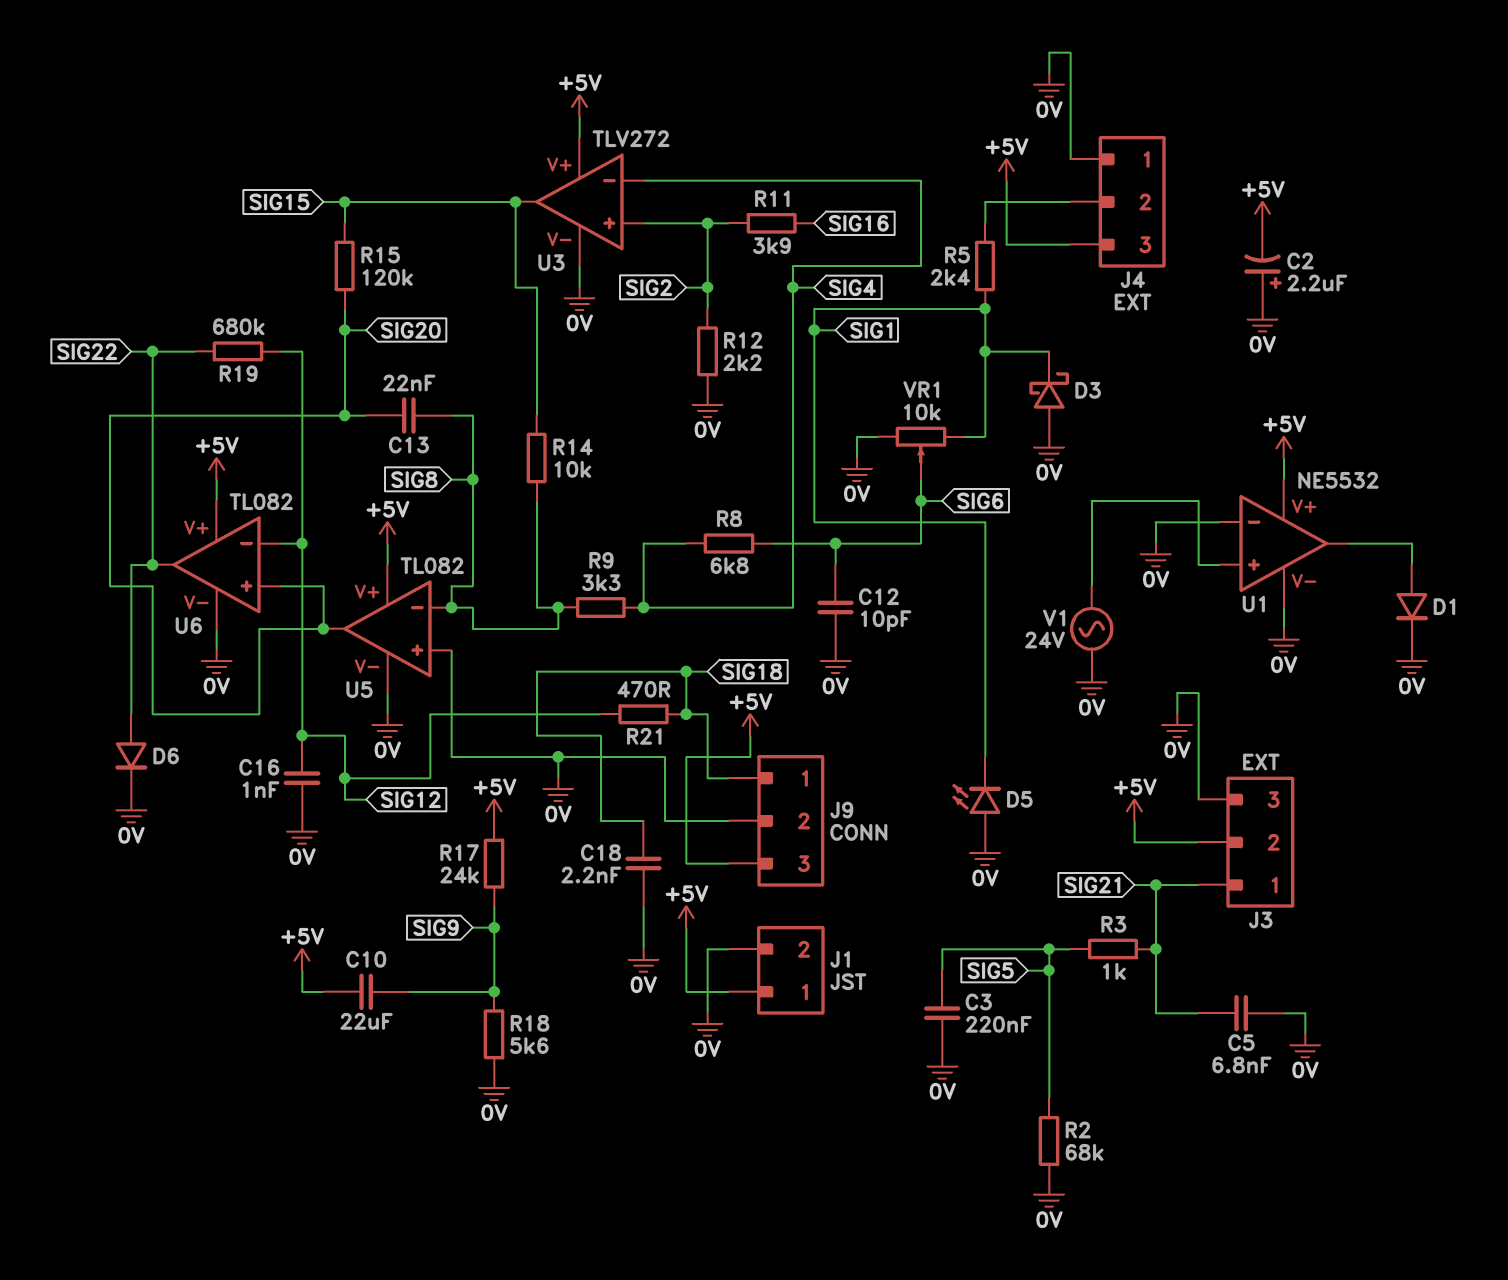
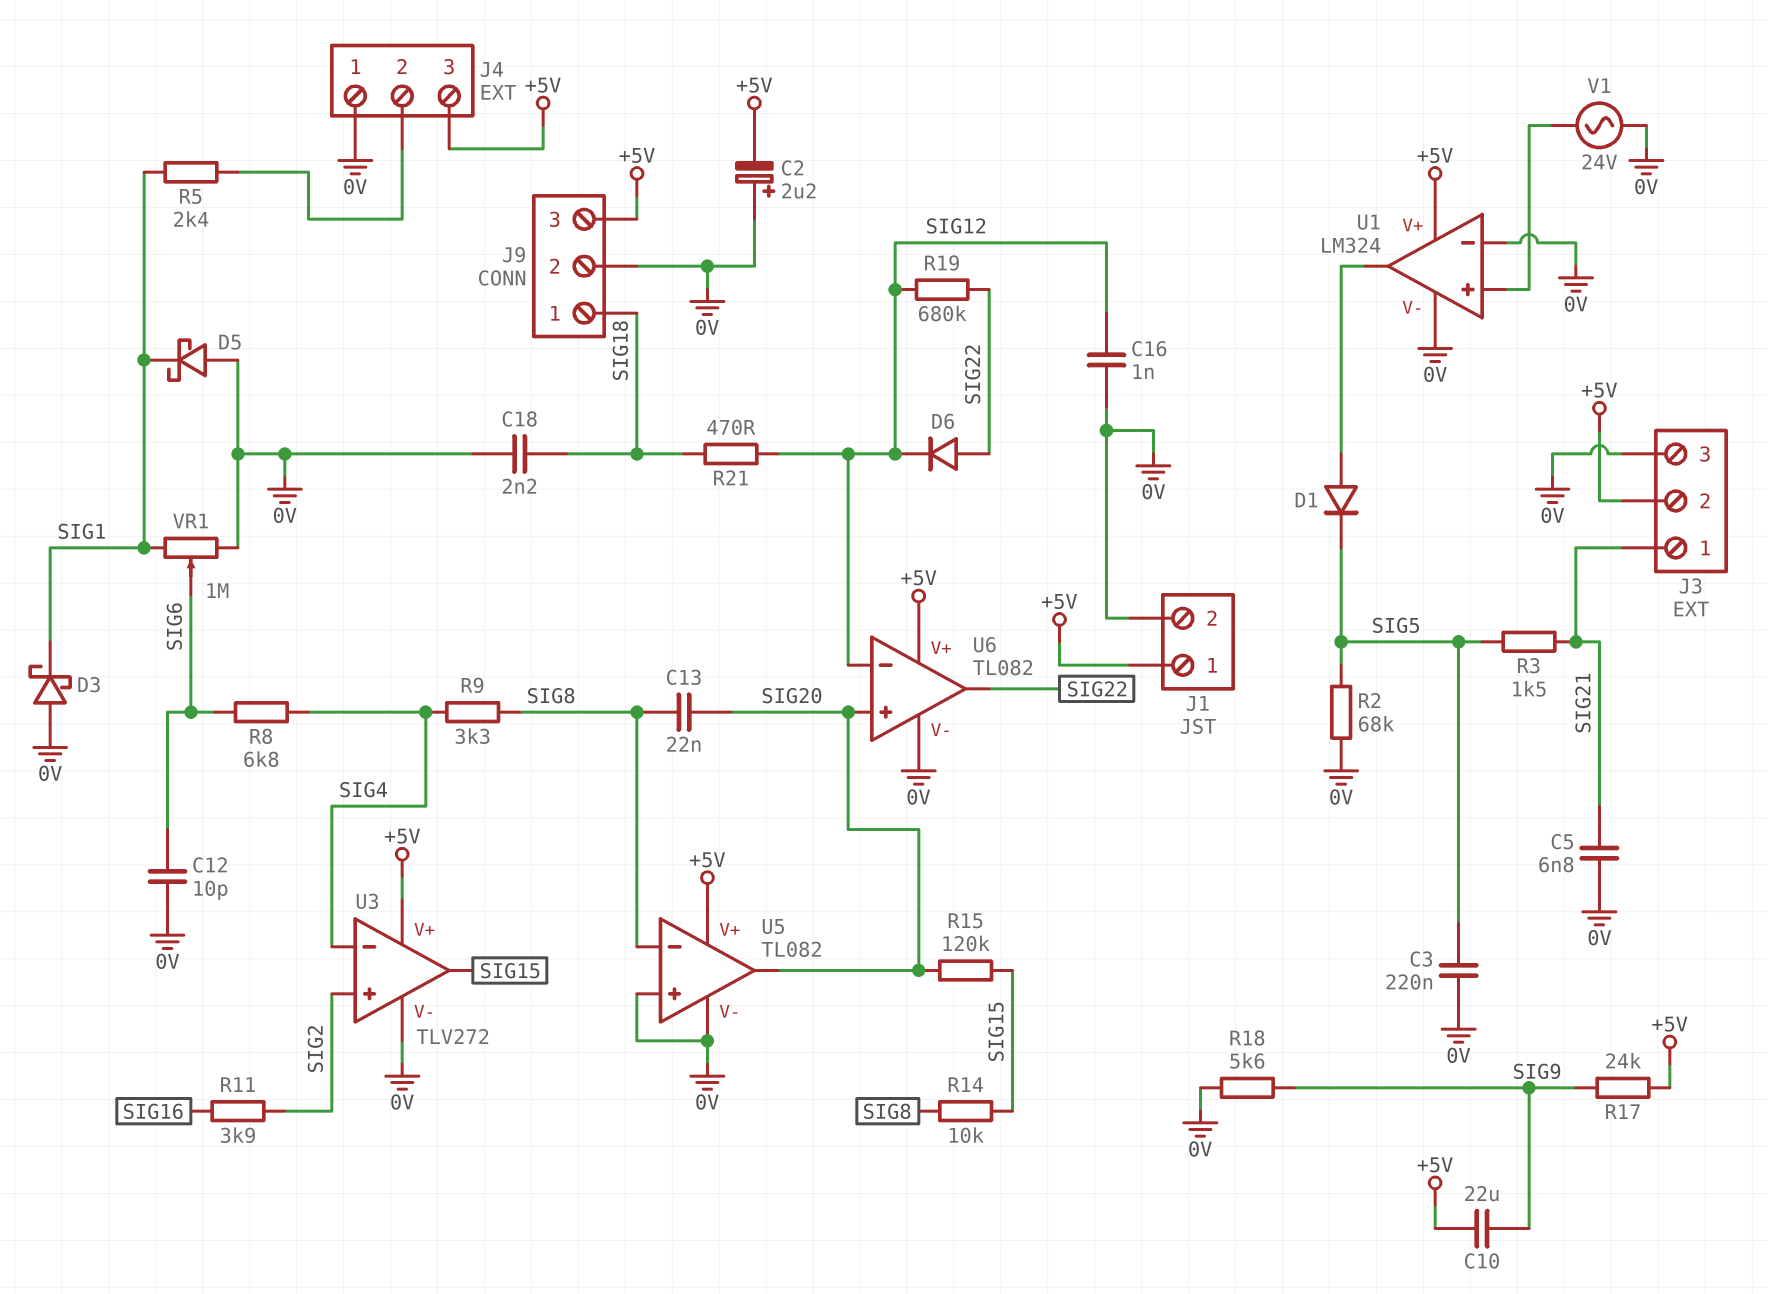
D1: diode (A U1/out, K 0V) -> diode (A U1/out, K SIG5)
D5: LED (A 0V, K SIG1) -> schottky (A 0V, K SIG1)
D6: diode (A SIG22, K 0V) -> diode (A SIG22, K SIG12)
R3: 1k (SIG5, SIG21) -> 1.5k (SIG5, SIG21)
R12: 2.2k (0V, SIG2) -> none
U1: NE5532 -> LM324
VR1: 10k (0V, SIG1, wiper SIG6) -> 1M (0V, SIG1, wiper SIG6)

